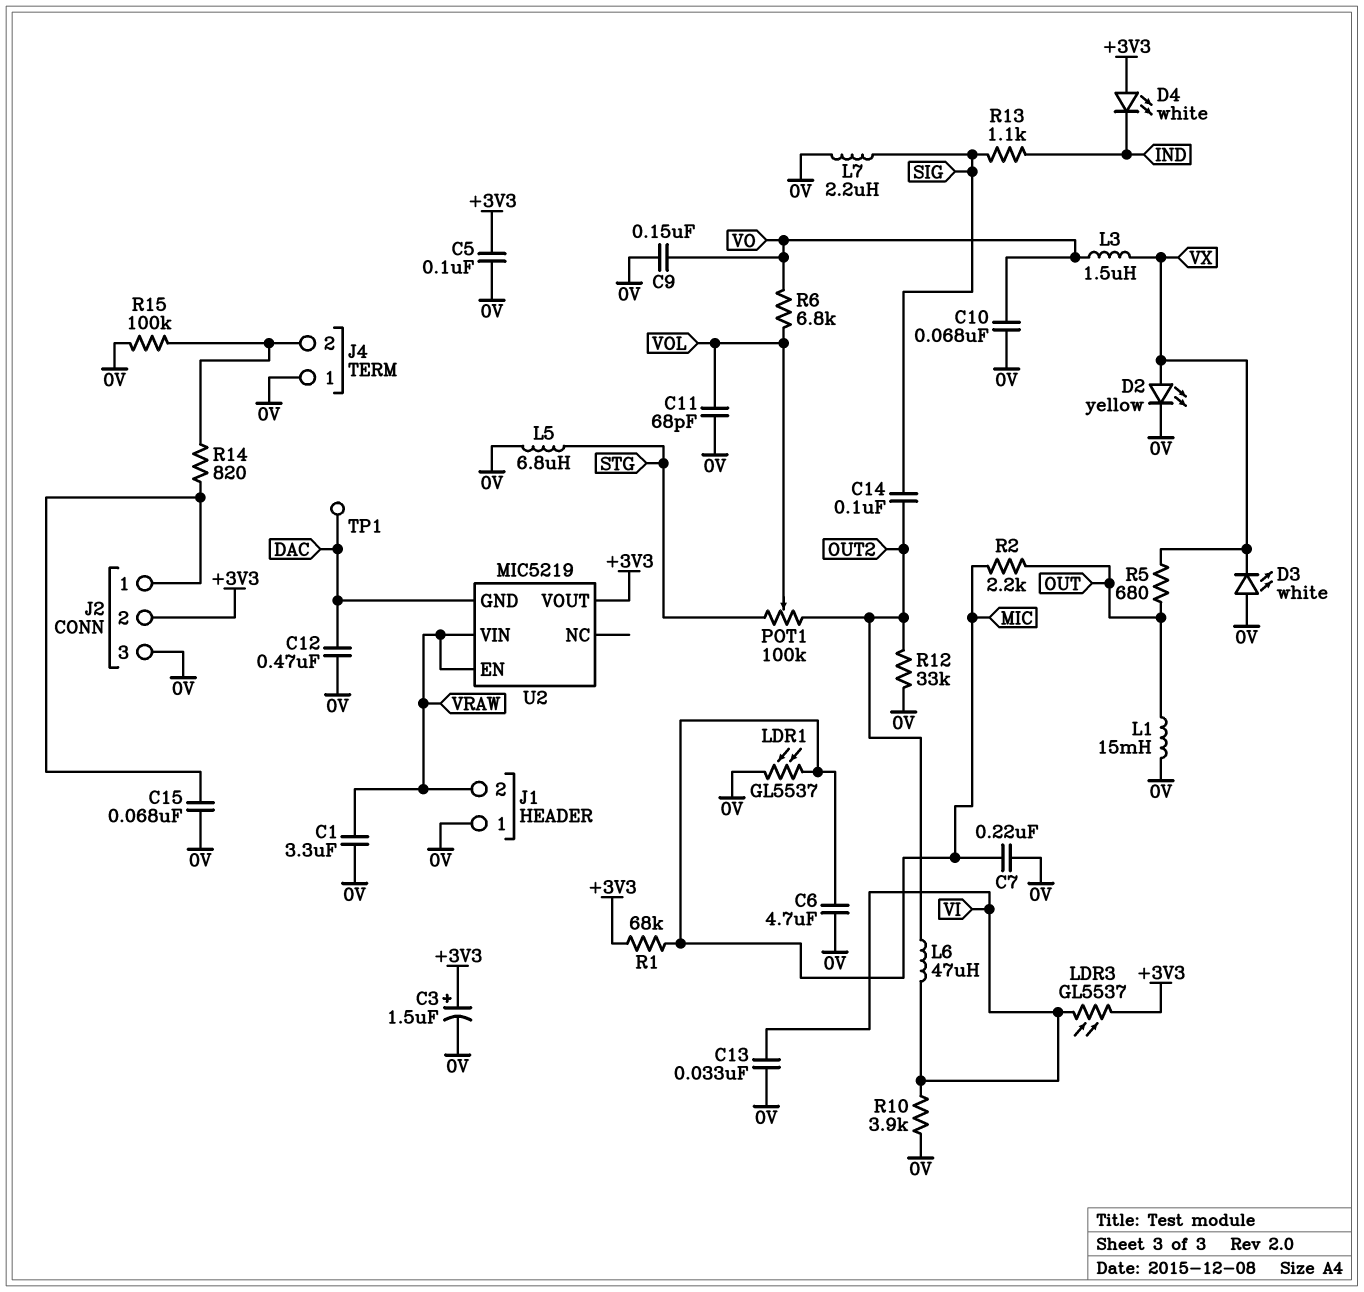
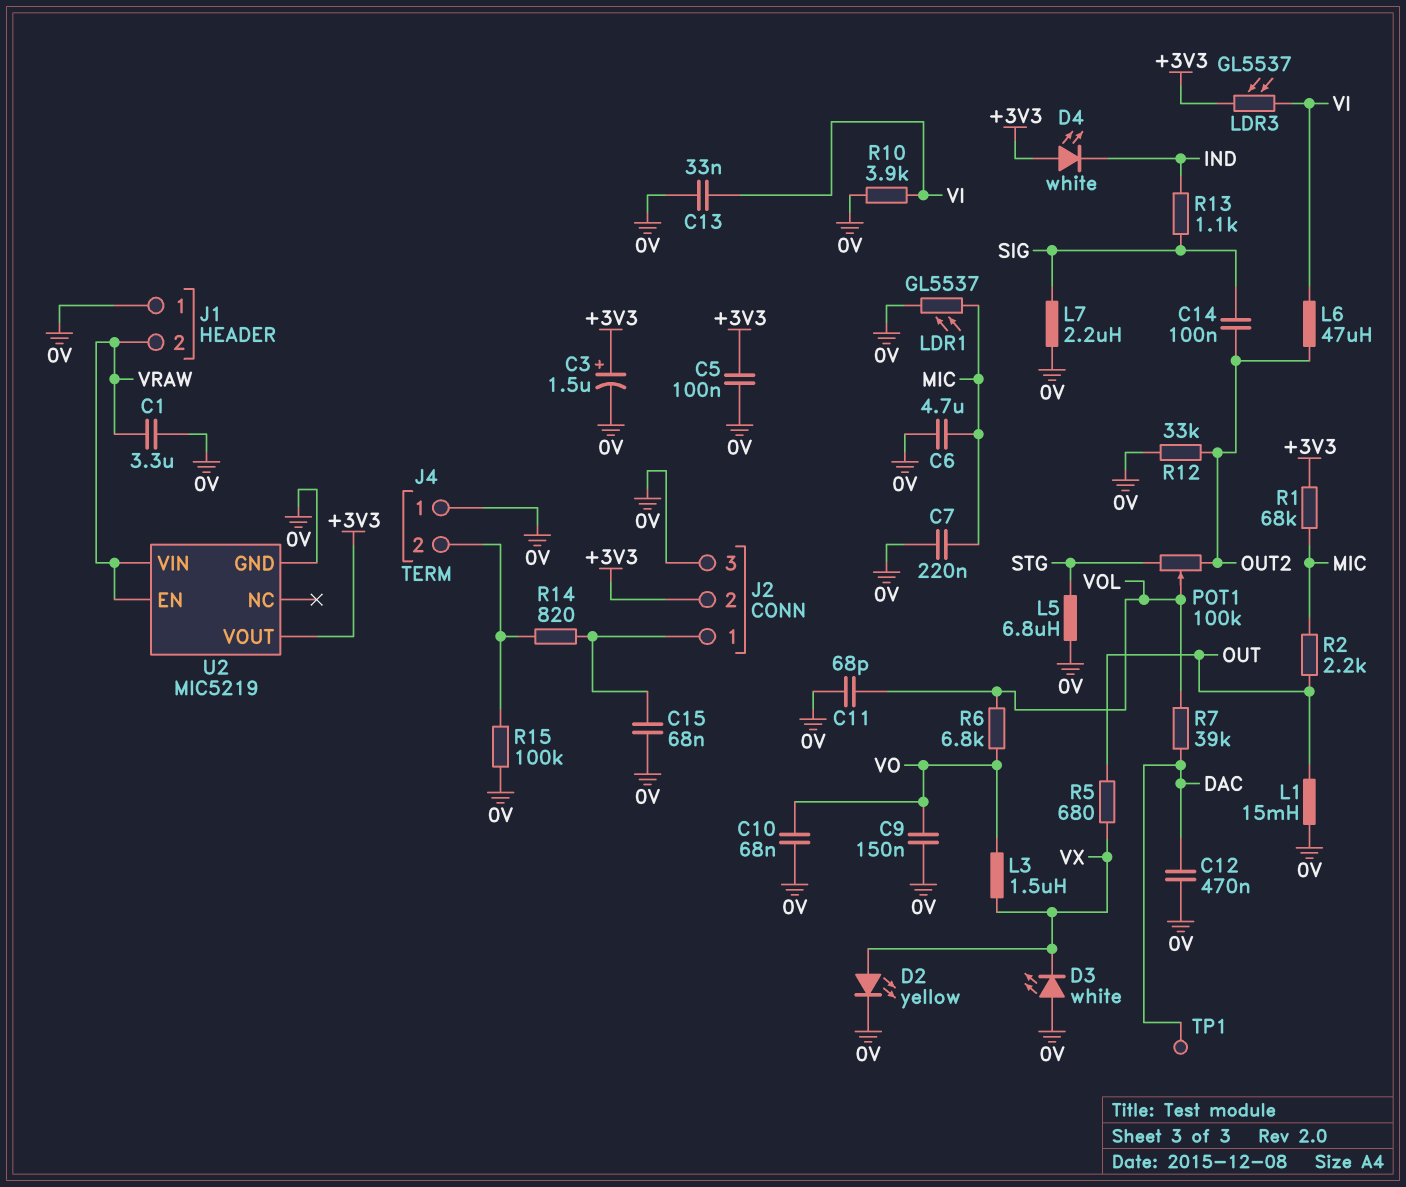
R7: none -> 39k (DAC, VOL)
U2 pin GND: DAC -> 0V

